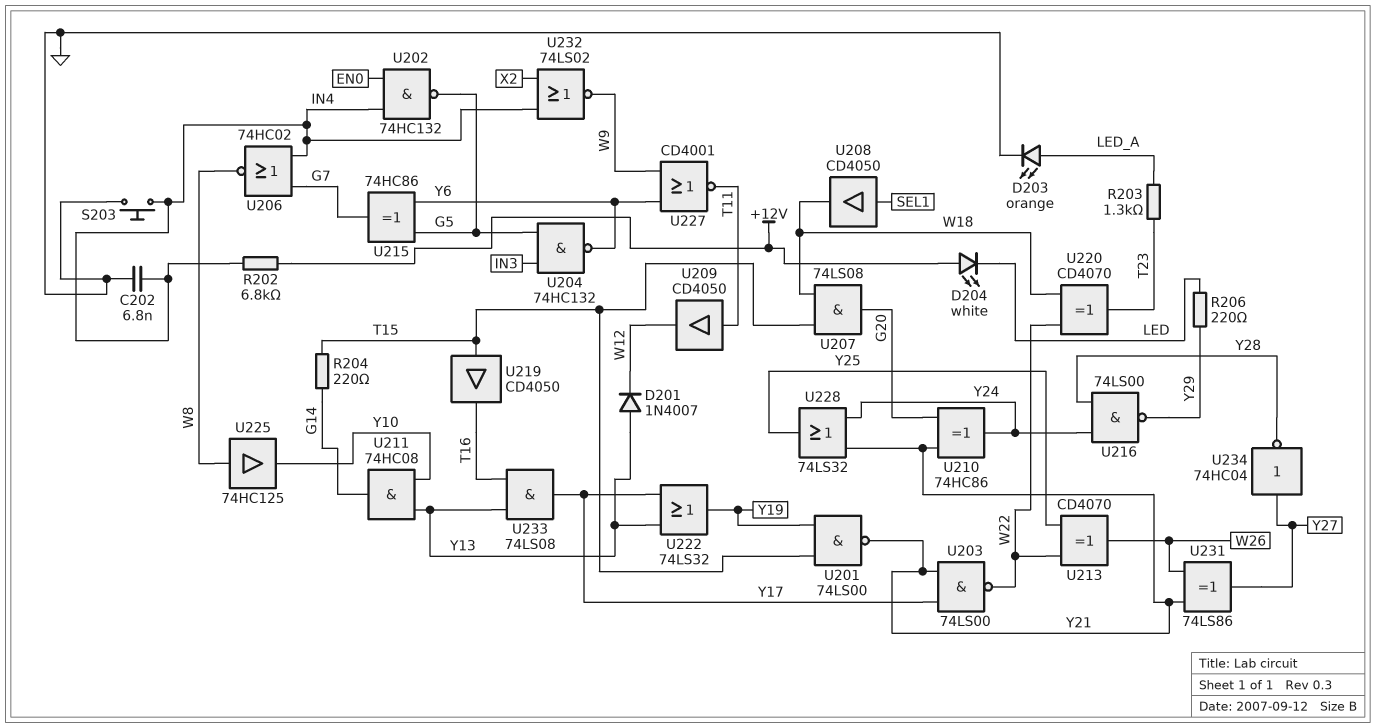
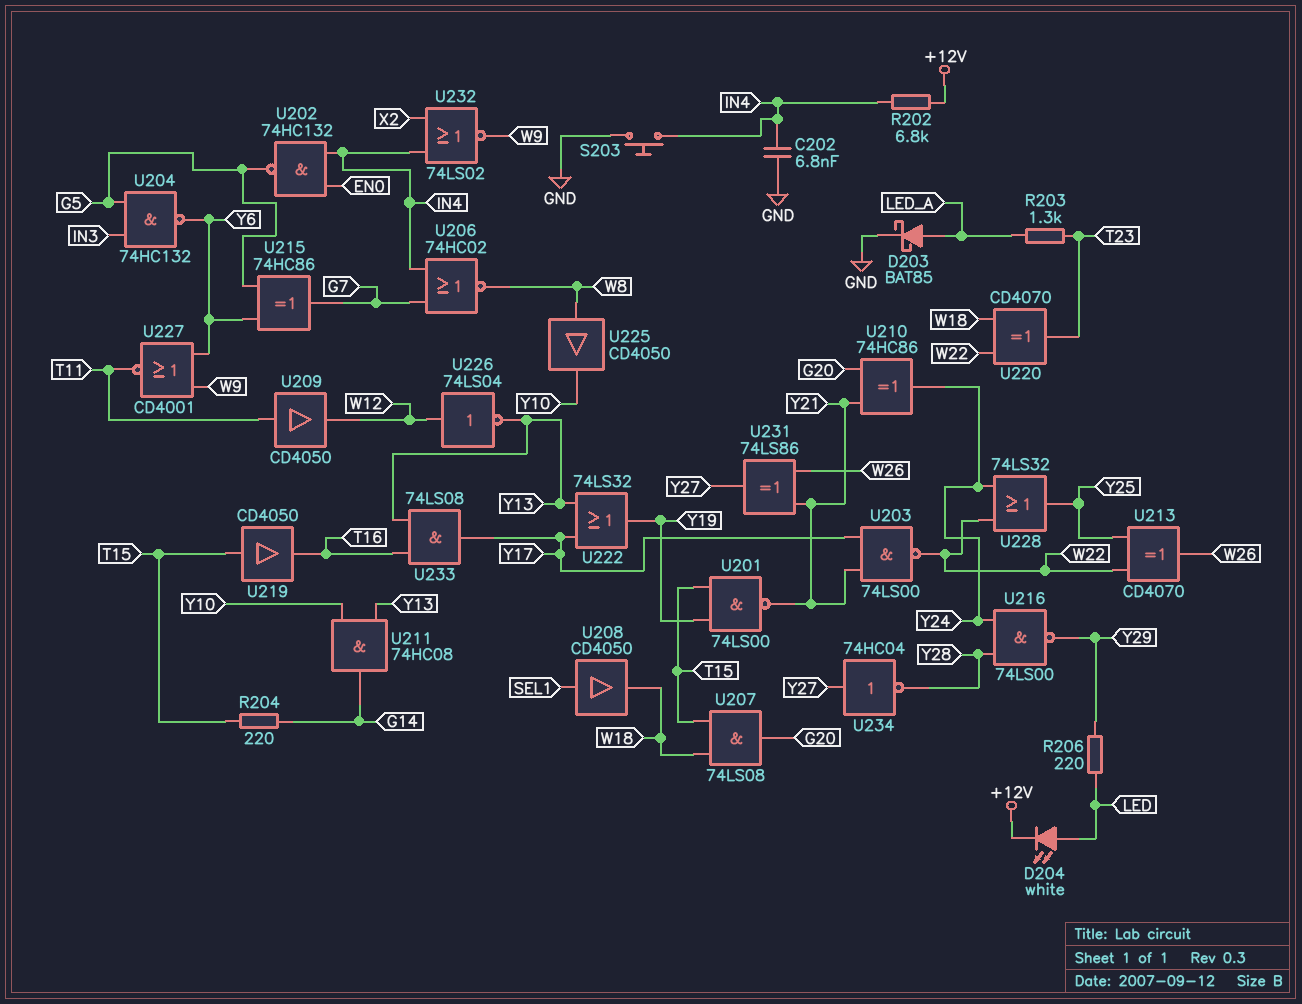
D201: diode 1N4007 (A Y13, K W12) -> none
D203: LED orange (A LED_A, K GND) -> schottky BAT85 (A LED_A, K GND)
D204: LED white (A +12V, K LED) -> LED white (A LED, K +12V)
U225: buffer 74HC125 (in W8, out Y10) -> buffer CD4050 (in W8, out Y10)
U226: none -> NOT 74LS04 (in W12, out Y13)
U228: OR 74LS32 (in Y21, in Y24, out Y25) -> OR 74LS32 (in W22, in Y24, out Y25)

